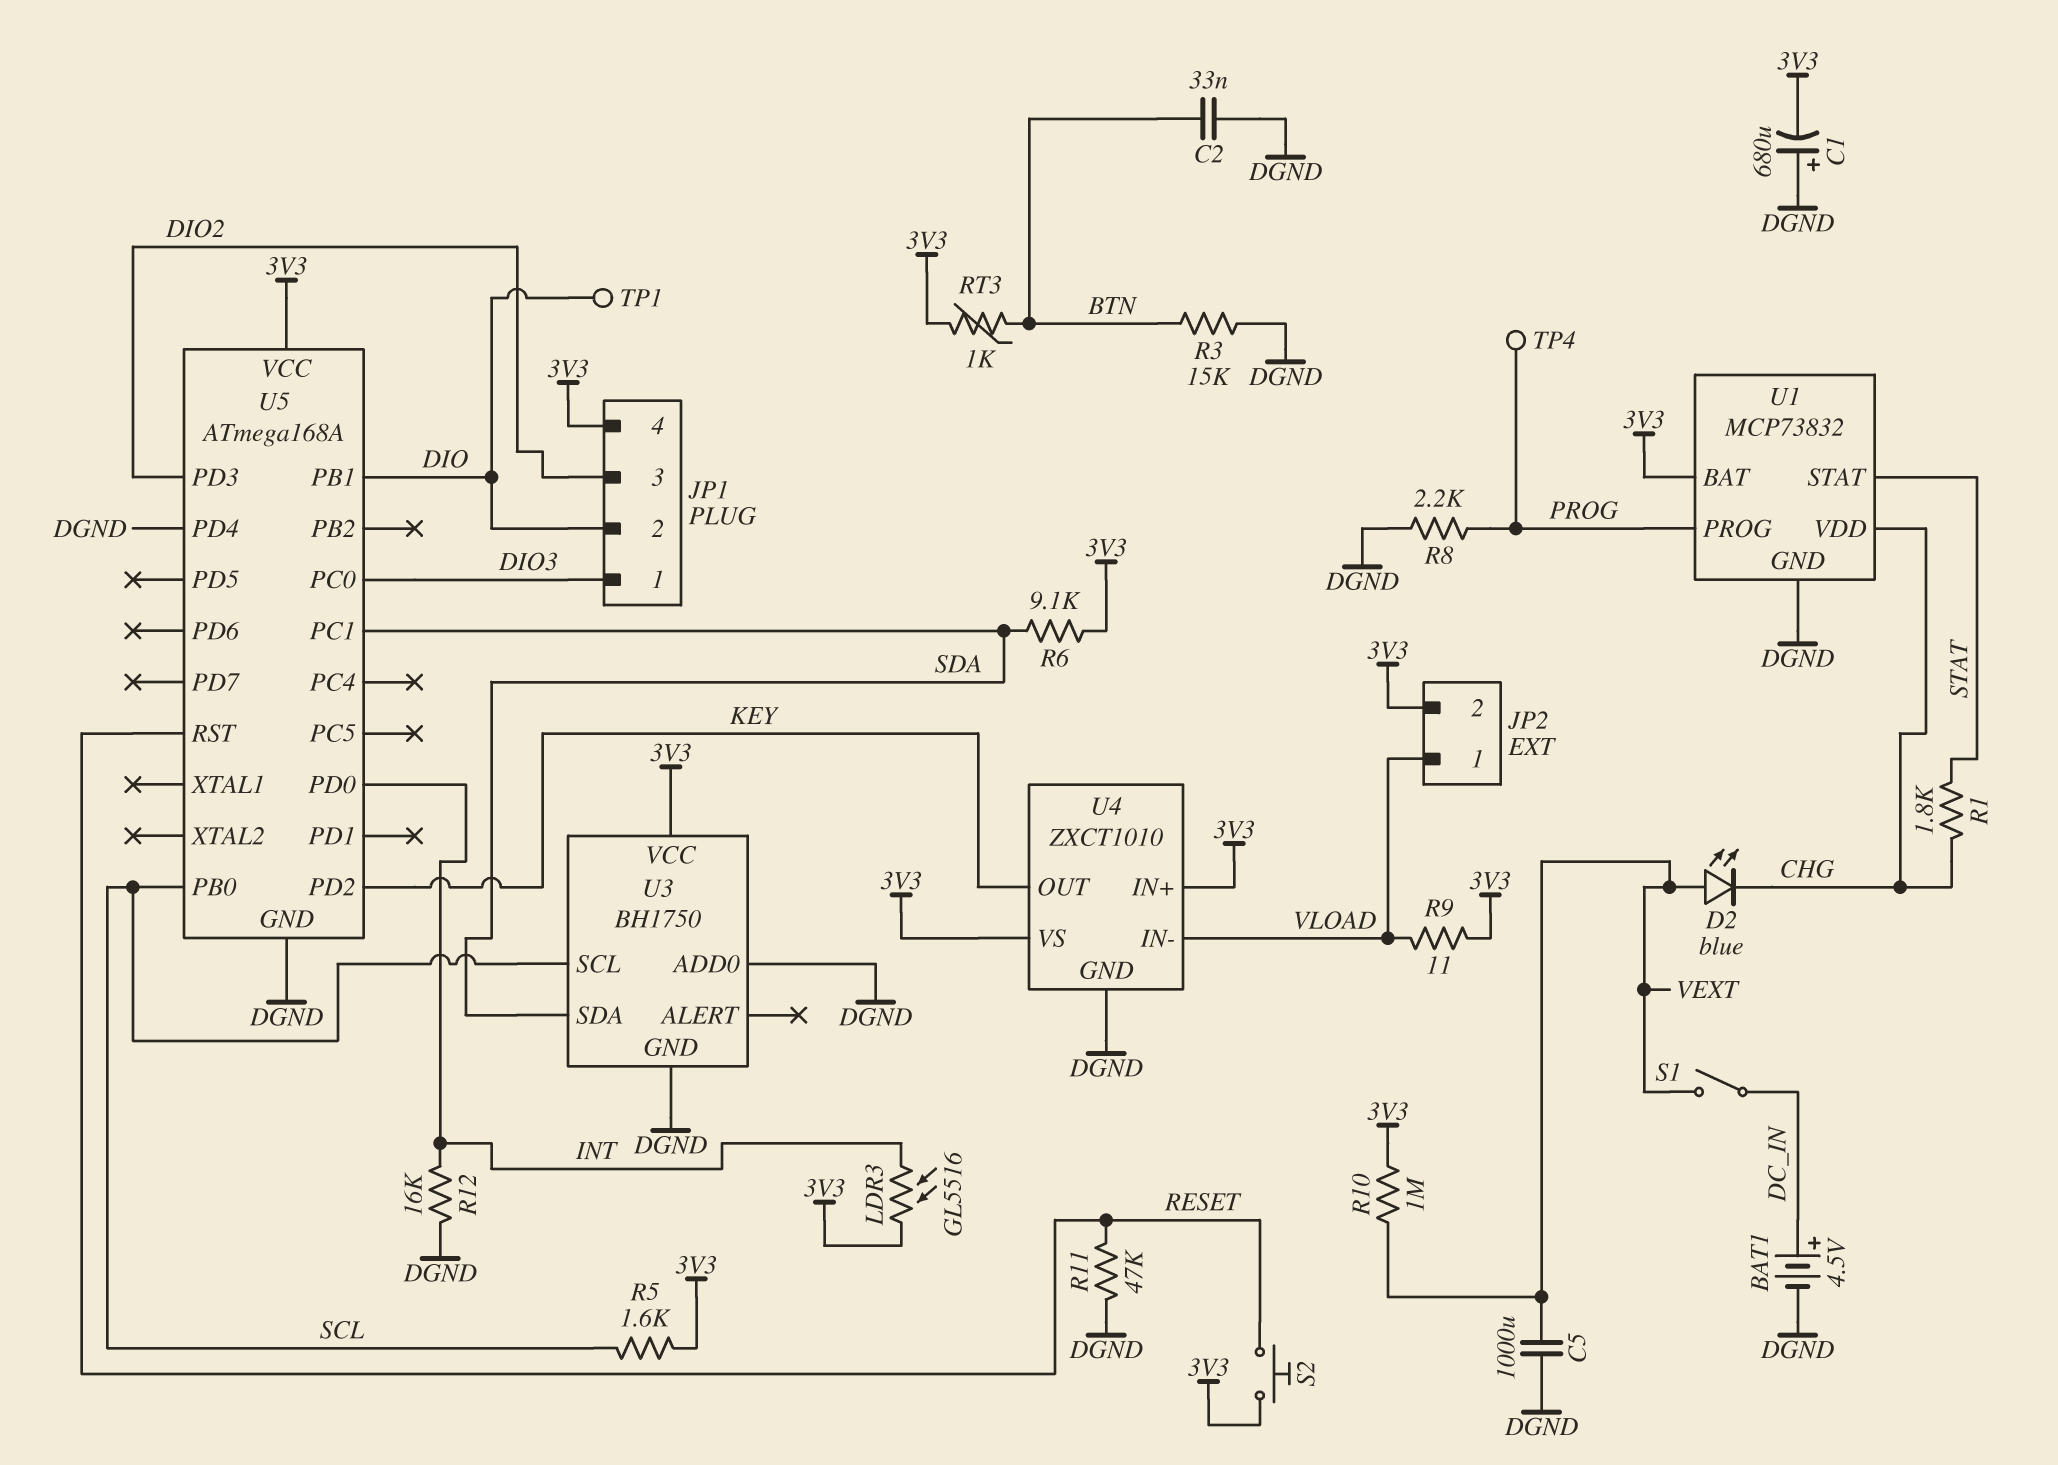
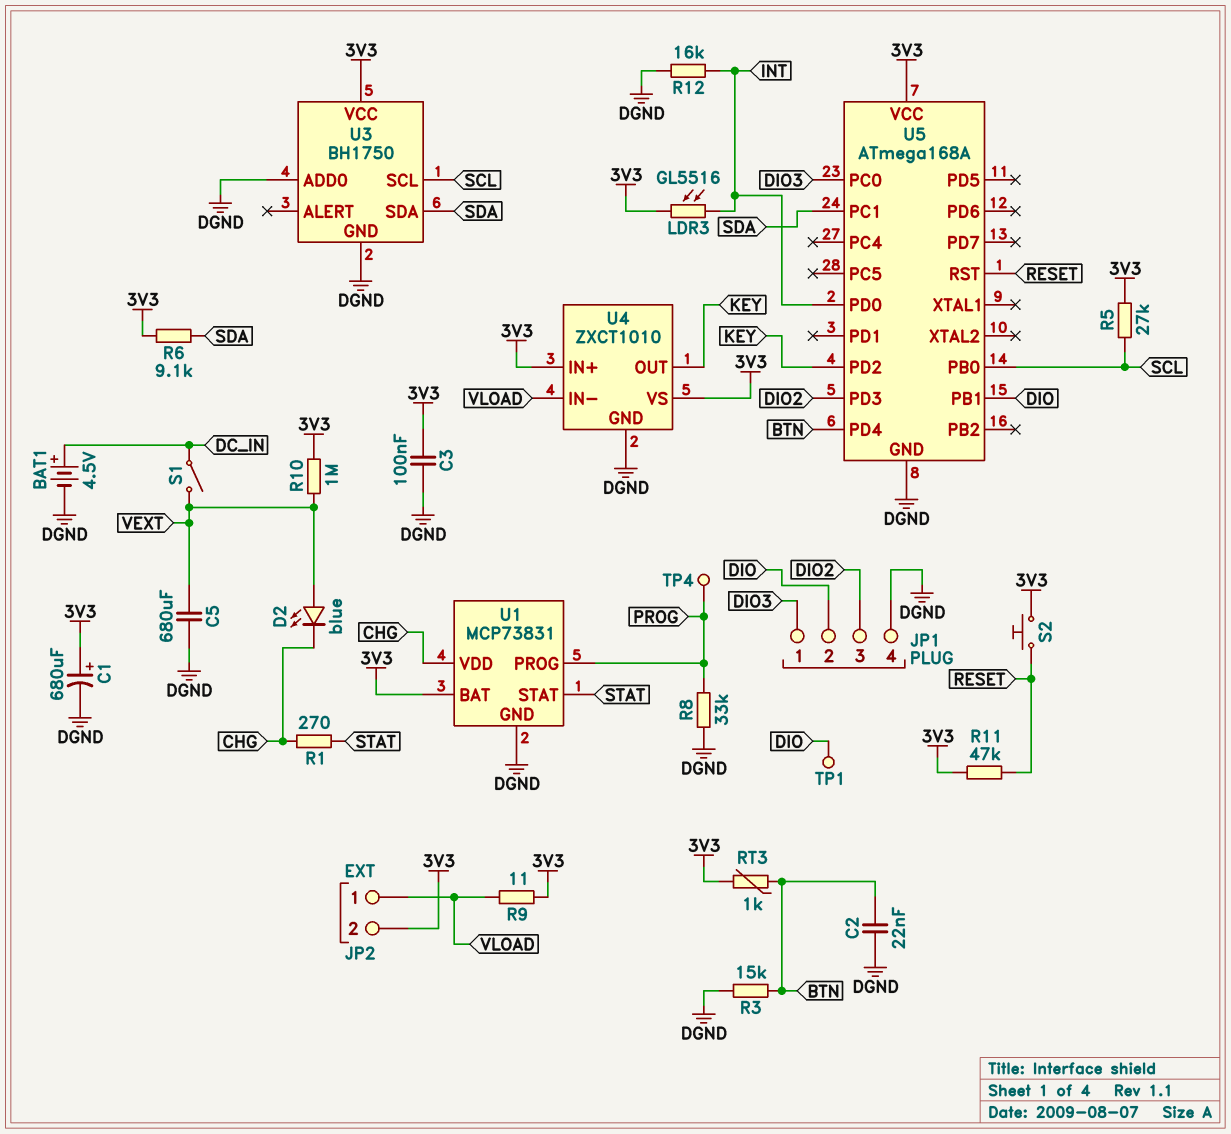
C1: 680uF (plus DGND, minus 3V3) -> 680uF (plus 3V3, minus DGND)
C2: 33nF (BTN, DGND) -> 22nF (BTN, DGND)
C3: none -> 100nF (3V3, DGND)
C5: 1000uF (DGND, VEXT) -> 680uF (DGND, VEXT)
JP1 pin 4: 3V3 -> DGND
R1: 1.8k (CHG, STAT) -> 270 (CHG, STAT)
R5: 1.6k (3V3, SCL) -> 27k (3V3, SCL)
R8: 2.2k (DGND, PROG) -> 33k (DGND, PROG)
R11: 47k (DGND, RESET) -> 47k (3V3, RESET)
U1: MCP73832 -> MCP73831
U5 pin PD4: DGND -> BTN

